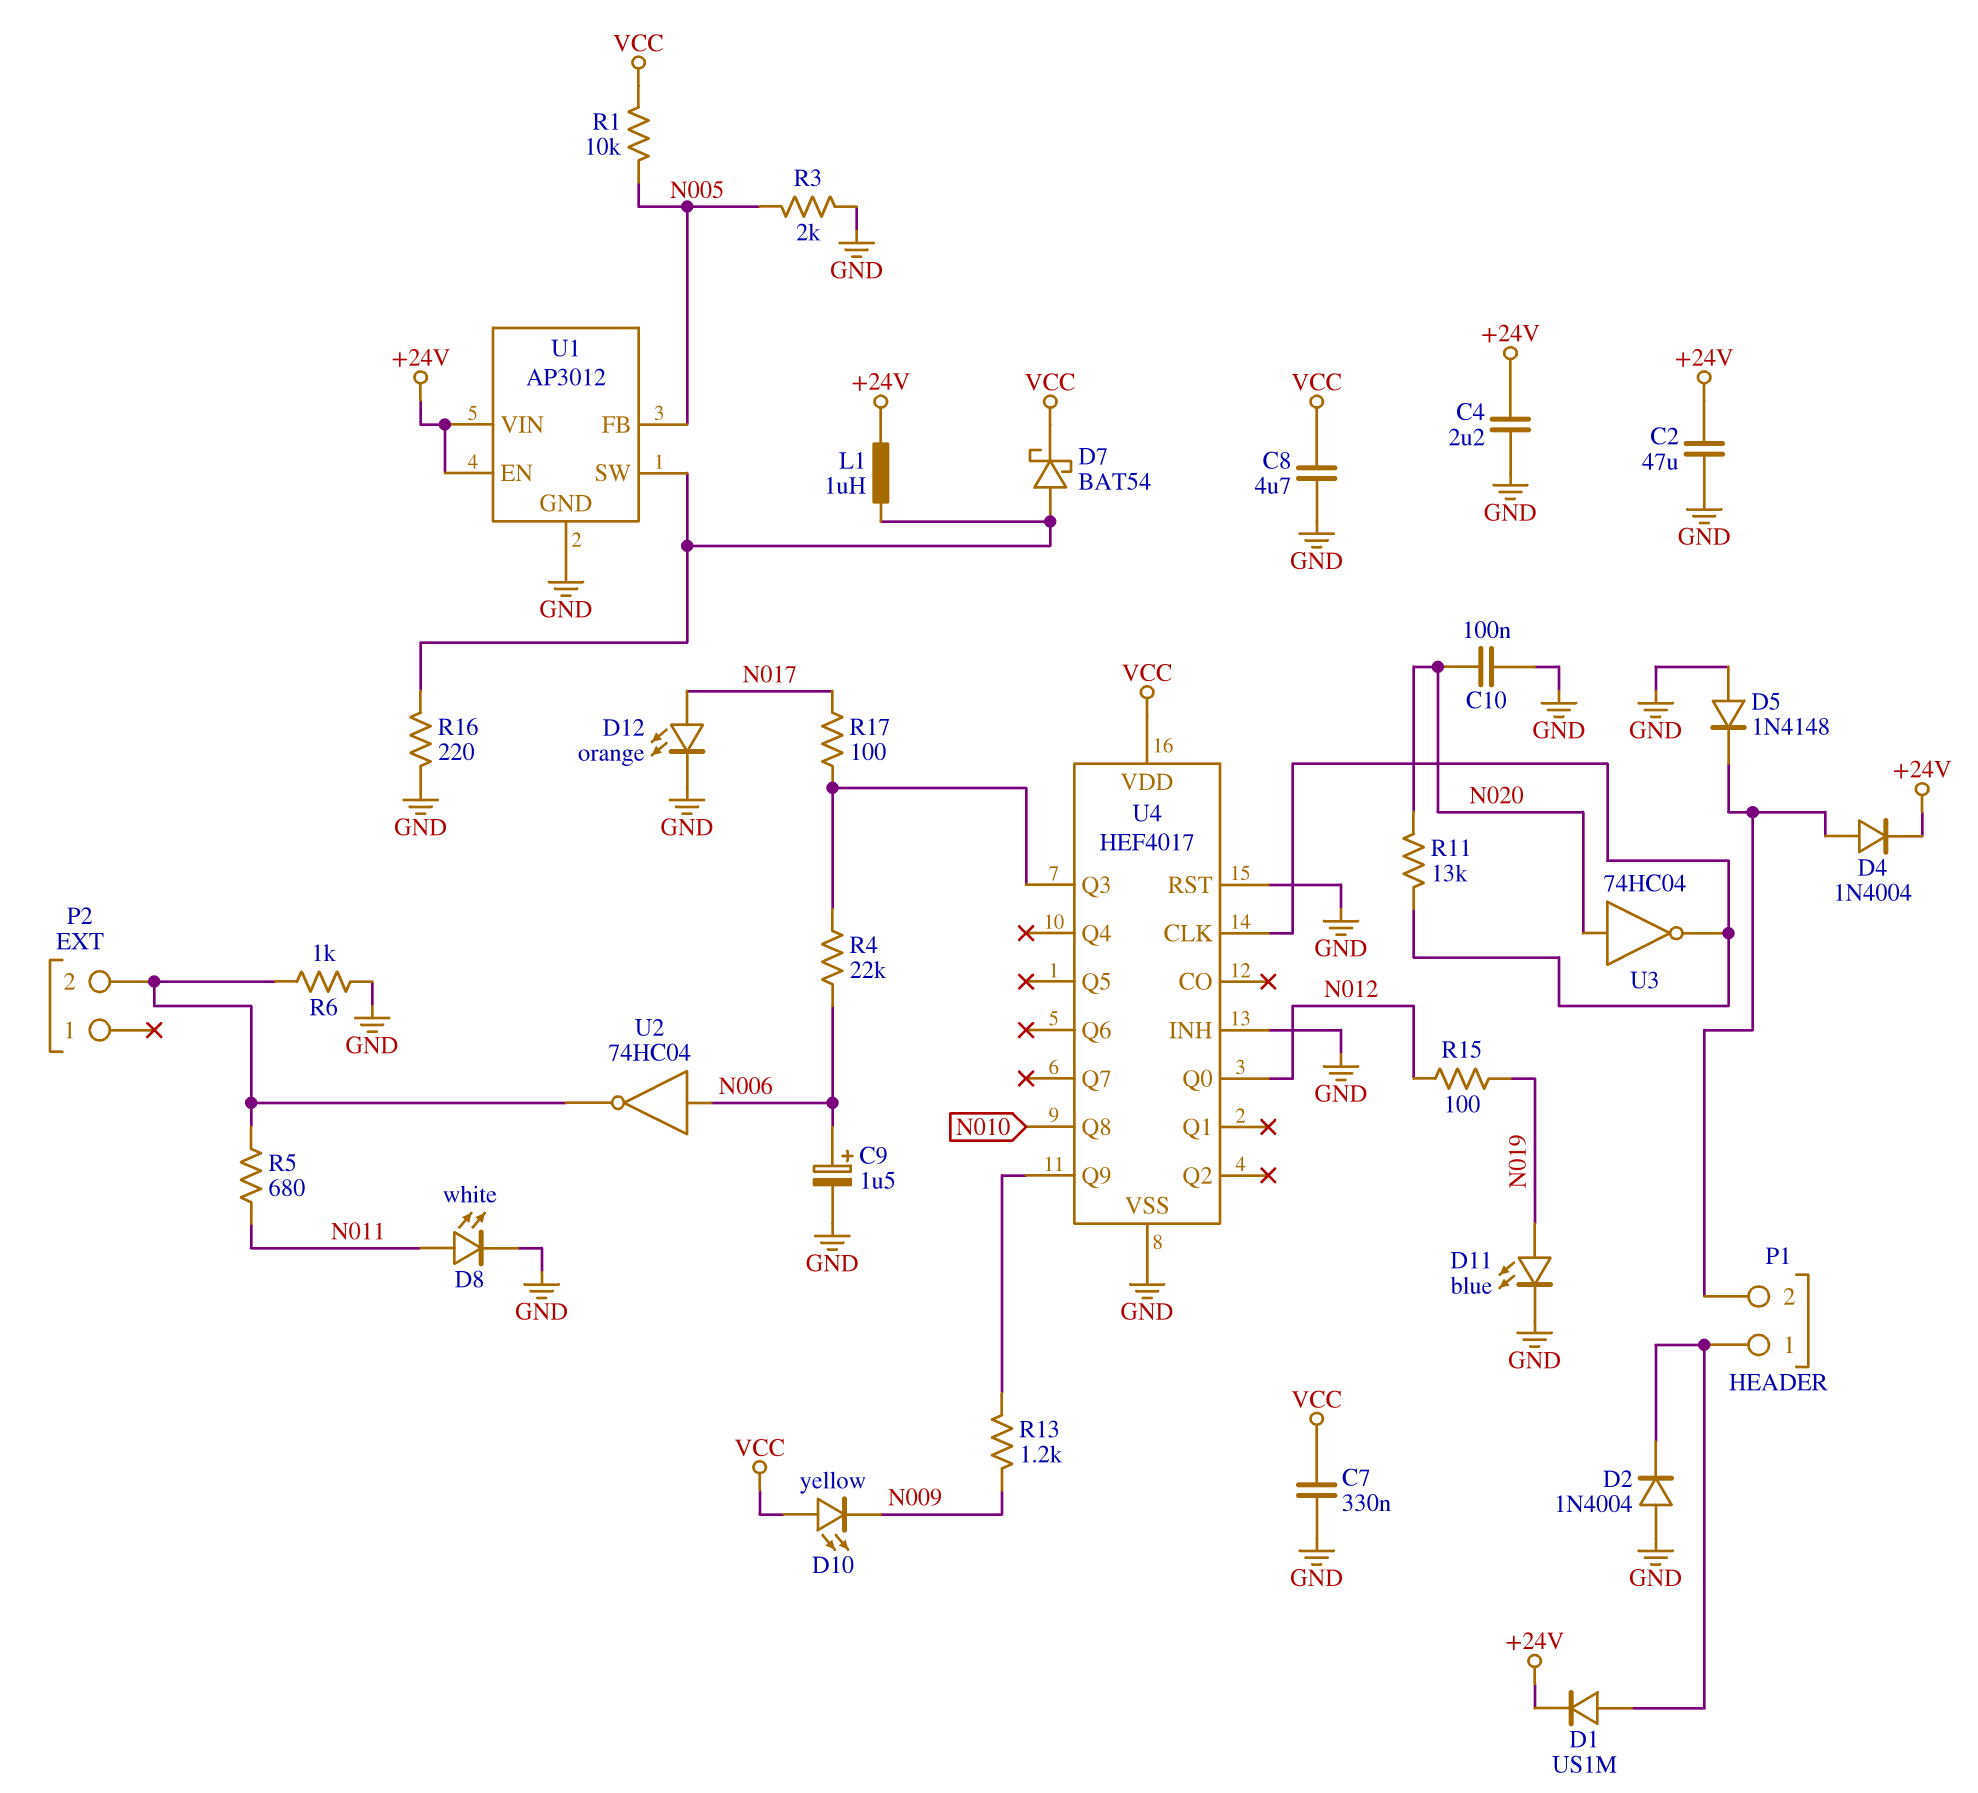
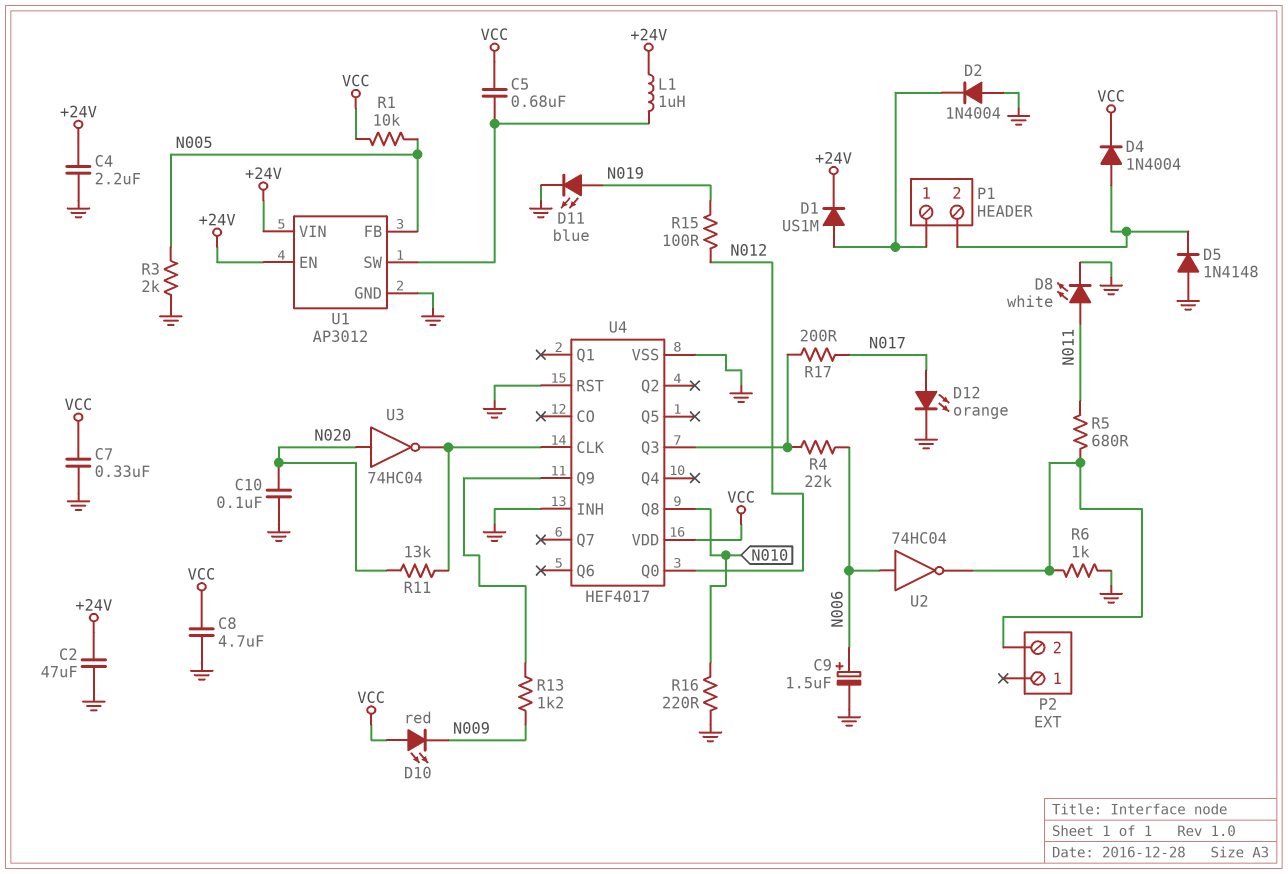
C5: none -> 680nF (U1/SW, VCC)
D4: diode 1N4004 (A P1/2, K +24V) -> diode 1N4004 (A P1/2, K VCC)
D7: schottky BAT54 (A U1/SW, K VCC) -> none
D10: LED yellow (A VCC, K N009) -> LED red (A VCC, K N009)
R16: 220 (GND, U1/SW) -> 220 (GND, N010)
R17: 100 (N017, U4/Q3) -> 200 (N017, U4/Q3)

